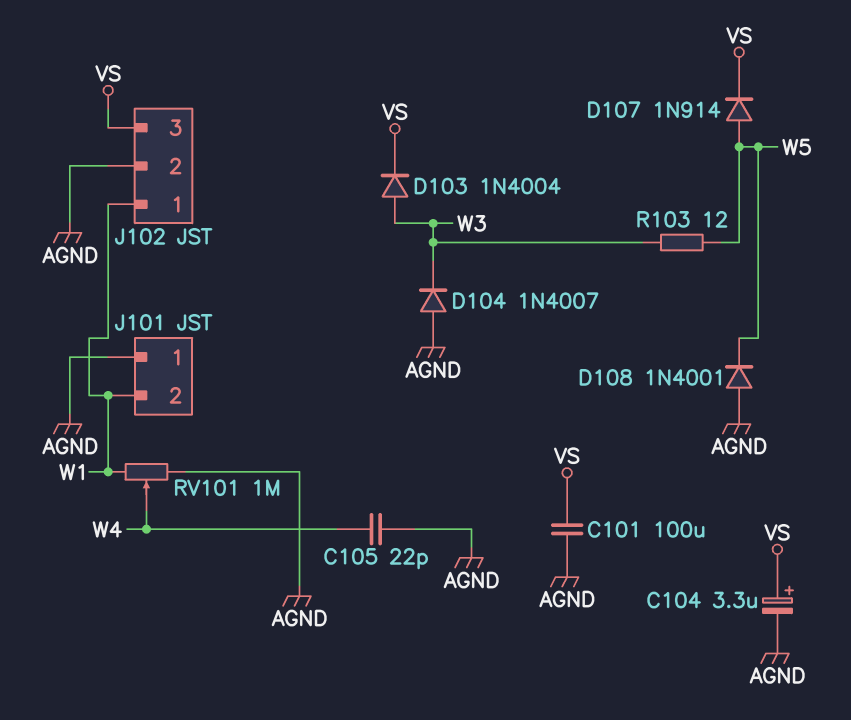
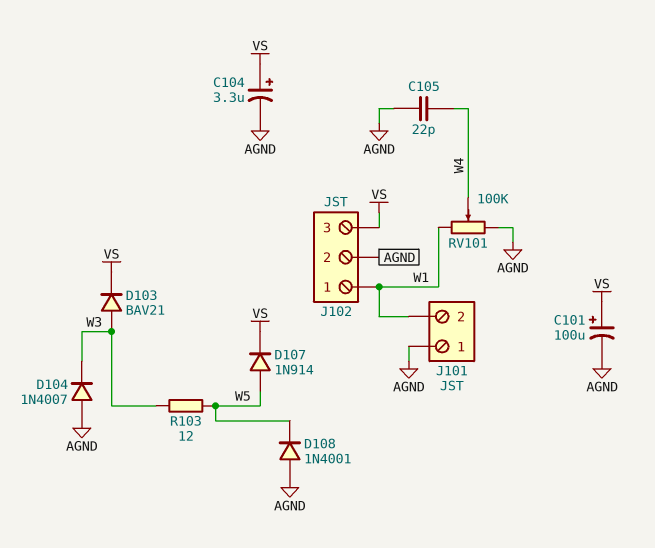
C101: 100uF (AGND, VS) -> 100uF (plus VS, minus AGND)
D103: diode 1N4004 (A W3, K VS) -> diode BAV21 (A W3, K VS)
RV101: 1M (AGND, W1, wiper W4) -> 100k (AGND, W1, wiper W4)

